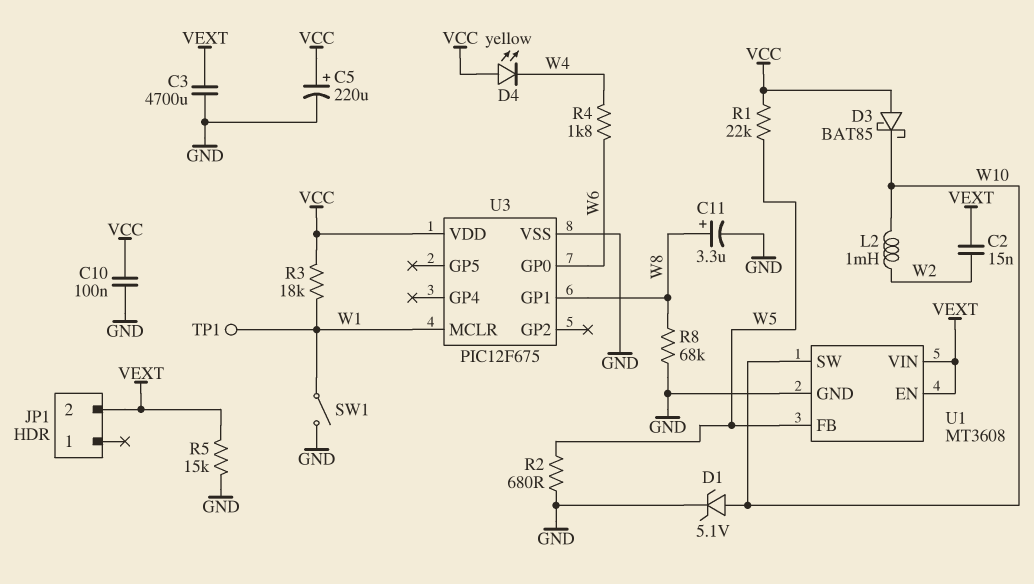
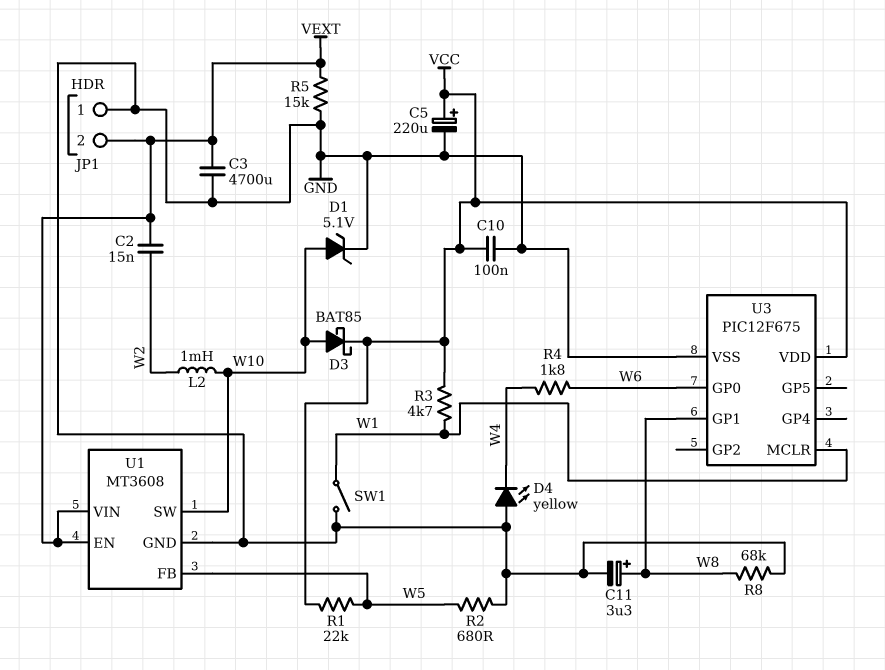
D3: schottky BAT85 (A VCC, K W10) -> schottky BAT85 (A W10, K VCC)
D4: LED yellow (A VCC, K W4) -> LED yellow (A GND, K W4)
JP1 pin 1: none -> GND
R3: 18k (VCC, W1) -> 4.7k (VCC, W1)
TP1: test point (W1) -> none

